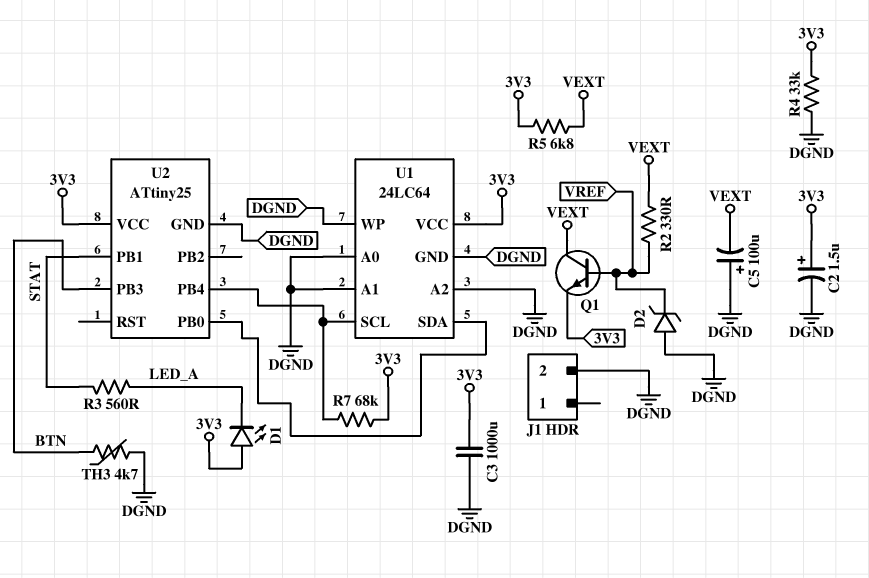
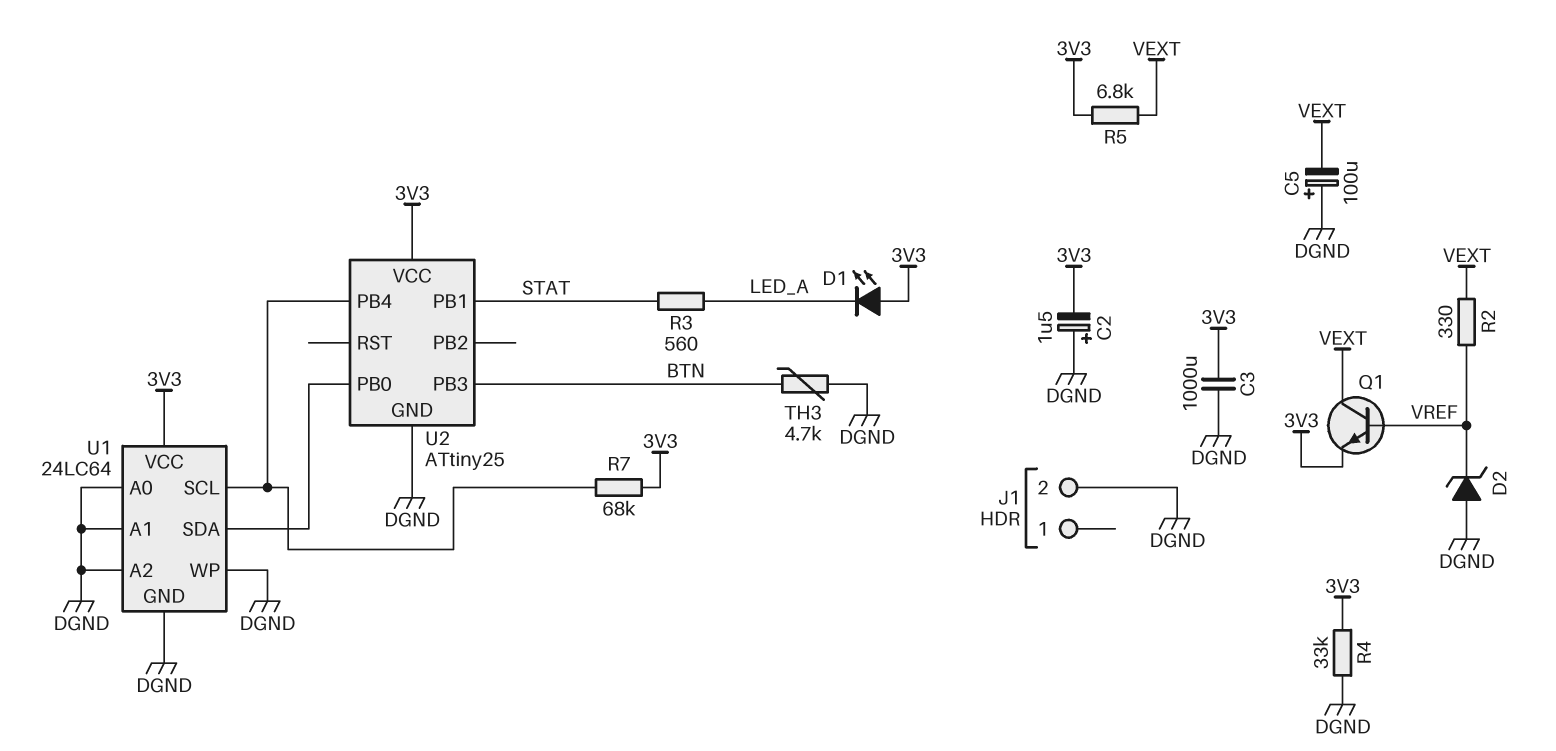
C2: 1.5uF (plus 3V3, minus DGND) -> 1.5uF (plus DGND, minus 3V3)

